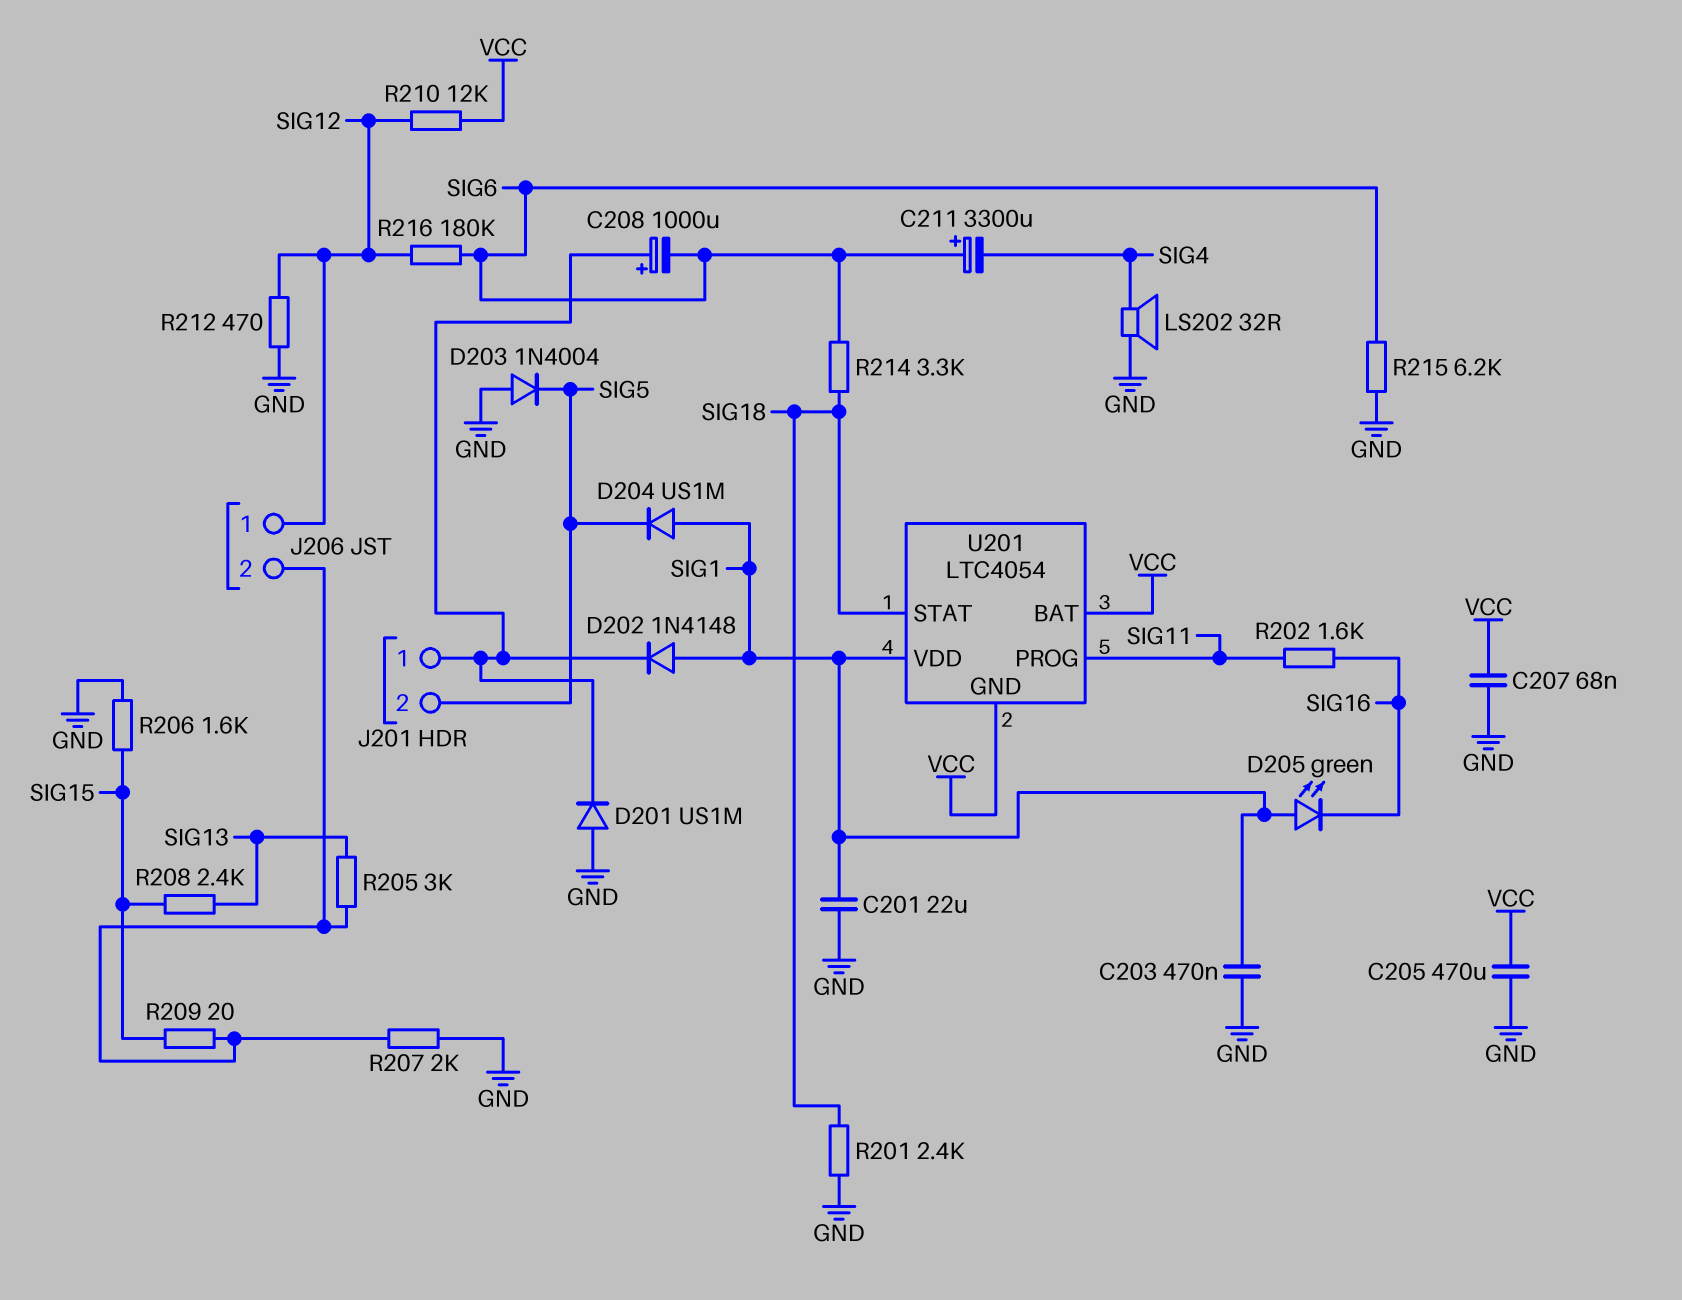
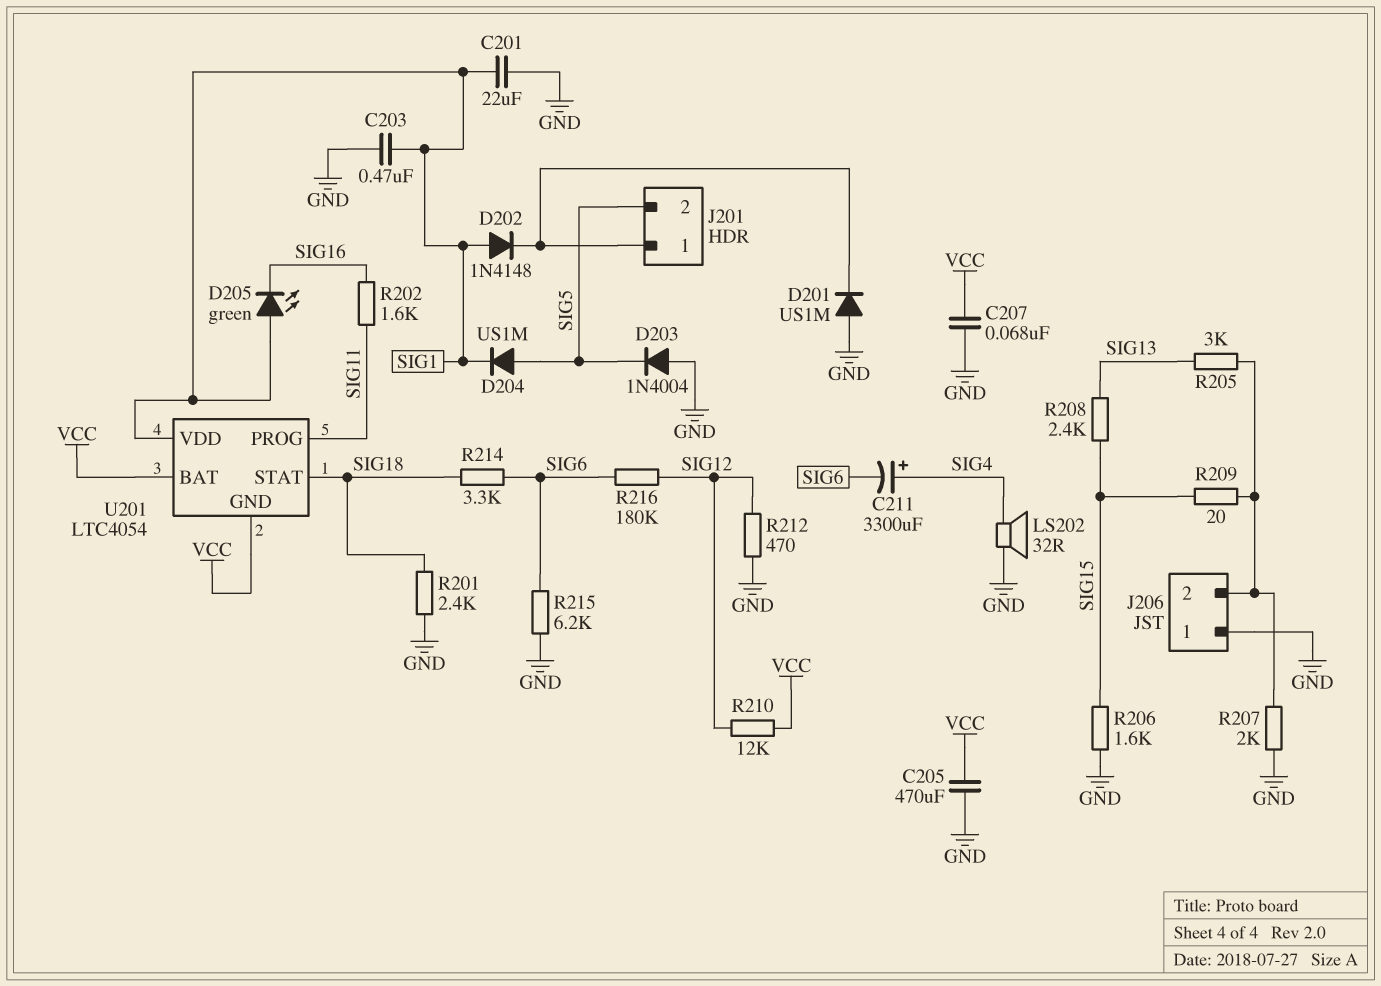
C208: 1000uF (plus J201/1, minus SIG6) -> none
C211: 3300uF (plus SIG6, minus SIG4) -> 3300uF (plus SIG4, minus SIG6)
D204: diode US1M (A SIG1, K SIG5) -> diode US1M (A SIG5, K SIG1)
J206 pin 1: SIG12 -> GND

